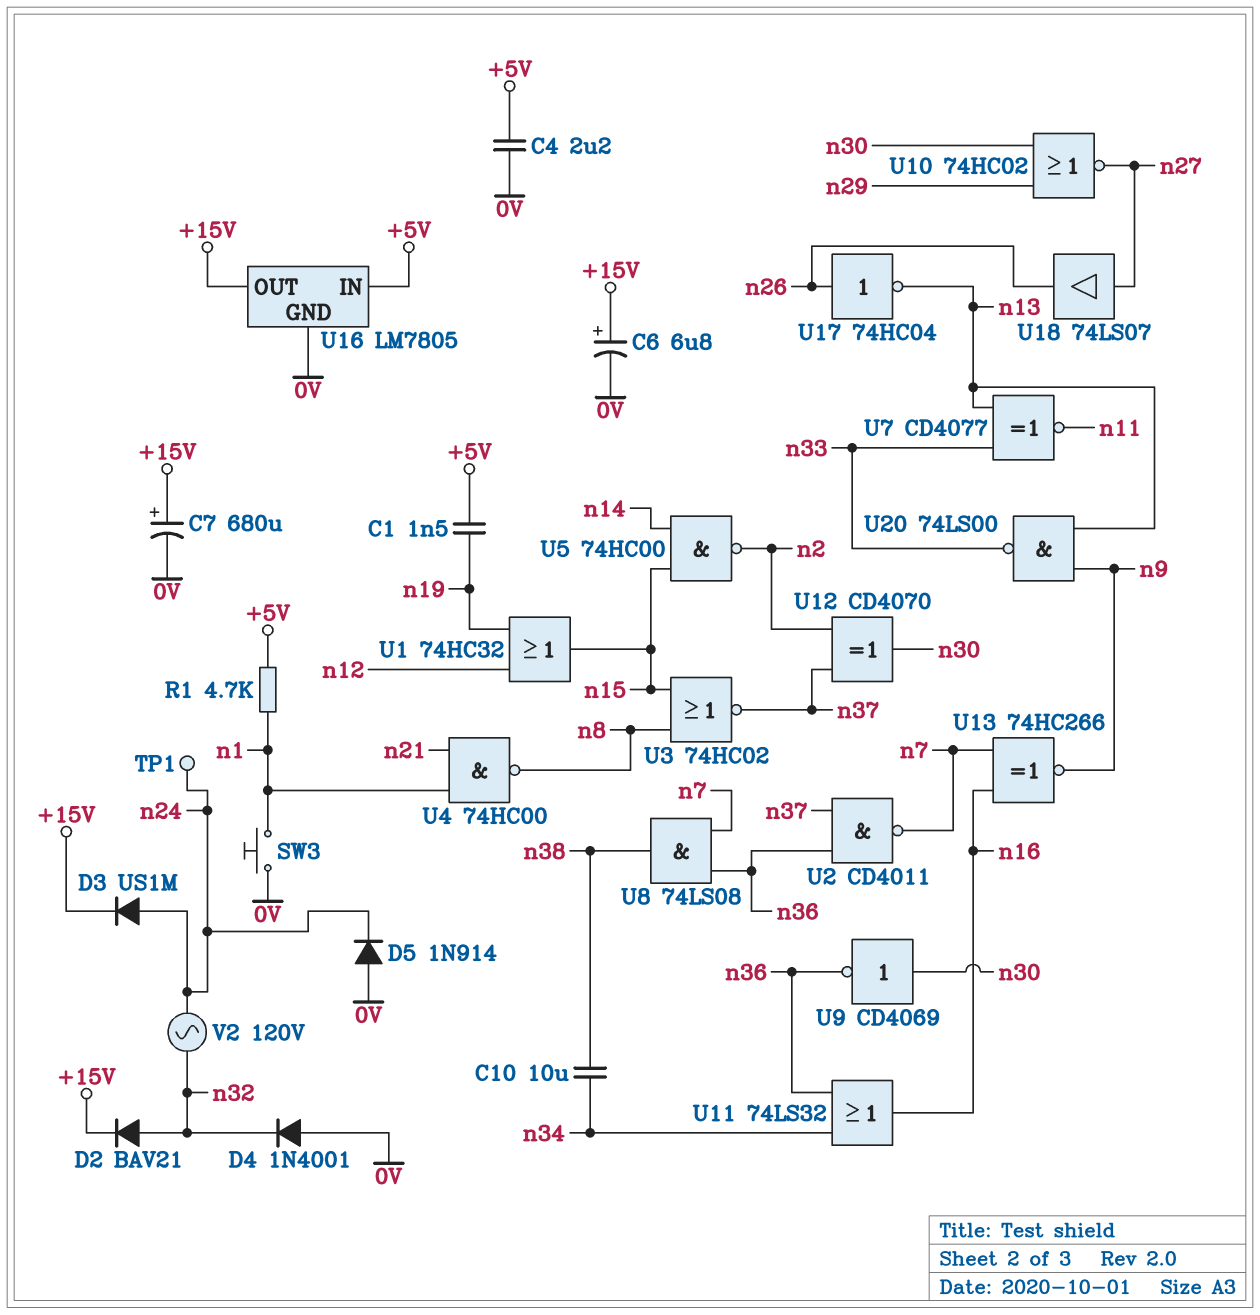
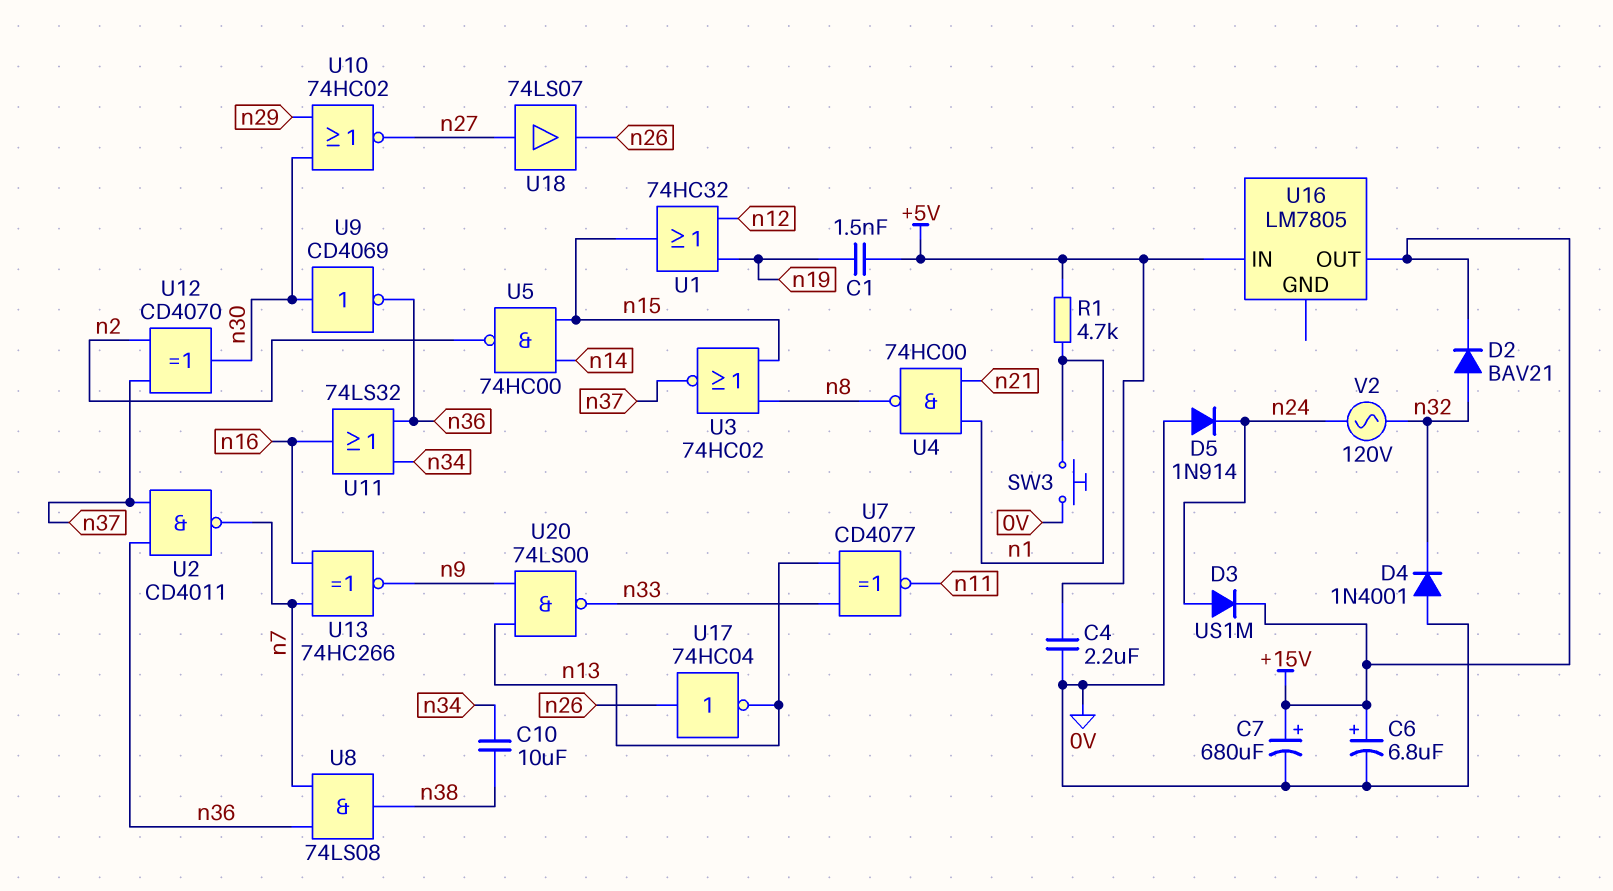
TP1: test point (n24) -> none
U16 pin GND: 0V -> none

